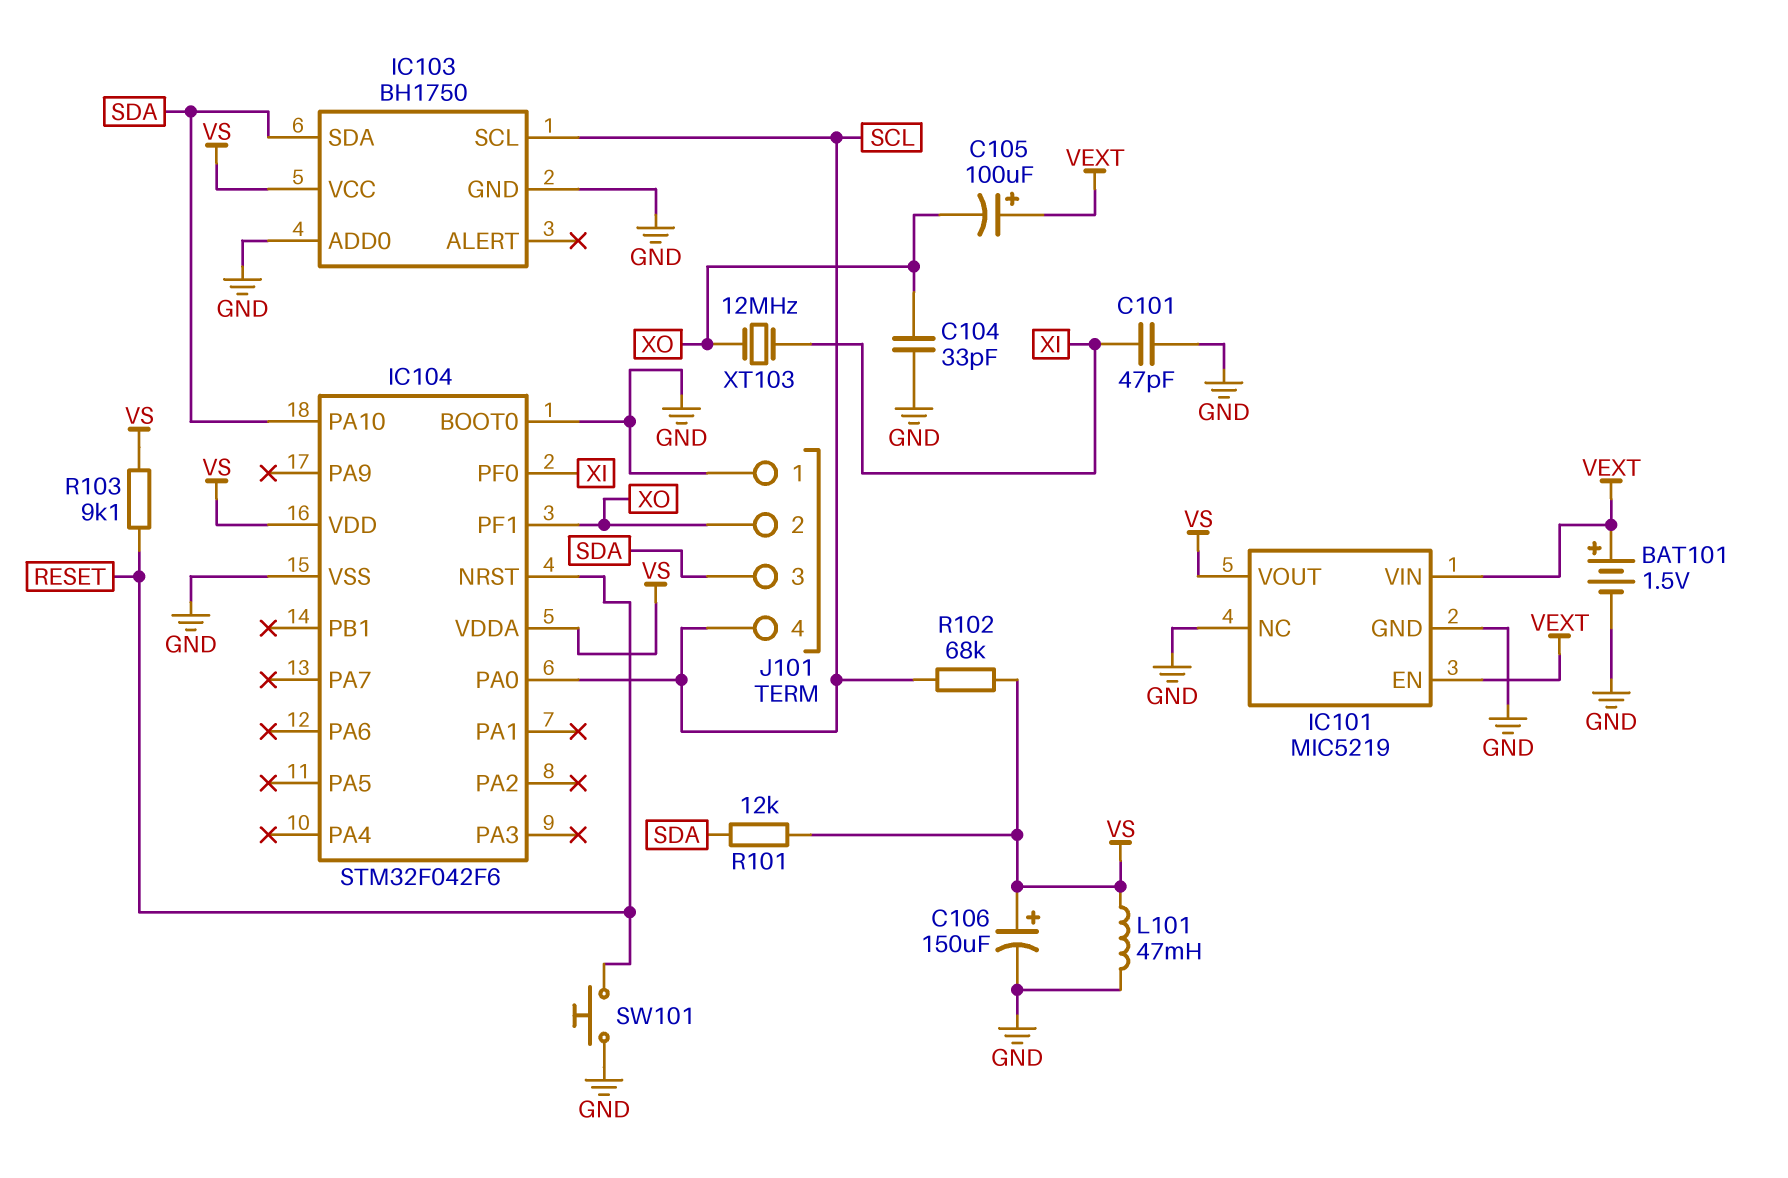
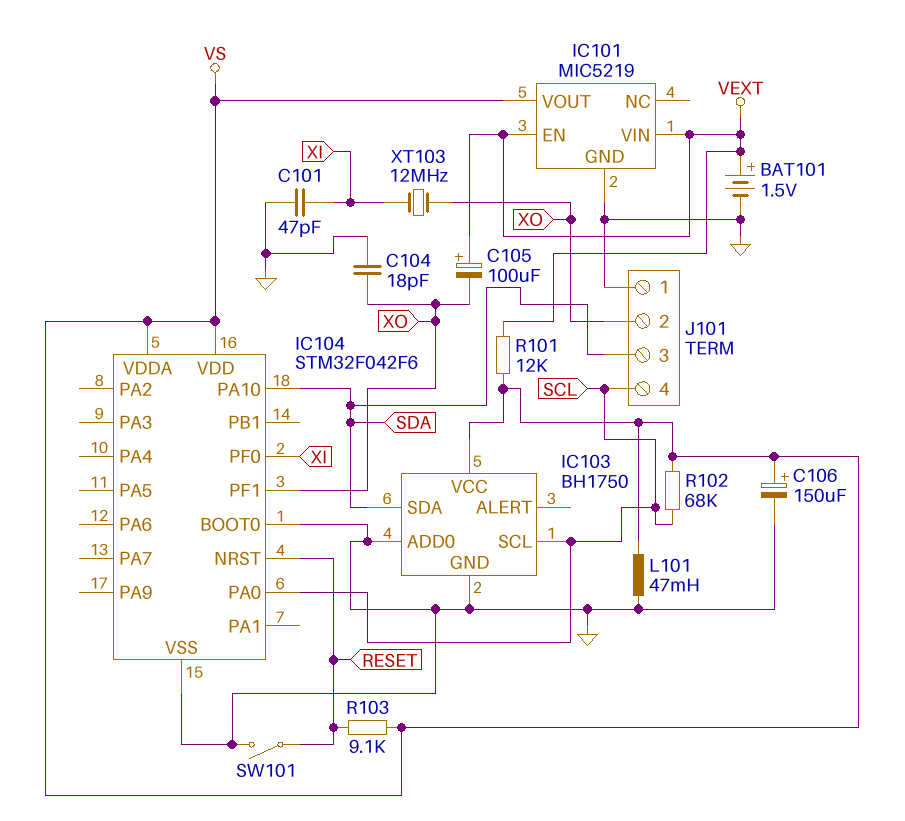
C104: 33pF (GND, XO) -> 18pF (GND, XO)
IC101 pin NC: GND -> none
R101: 12k (SDA, VS) -> 12k (VEXT, VS)
SW101: button (GND, RESET) -> switch (GND, RESET)

